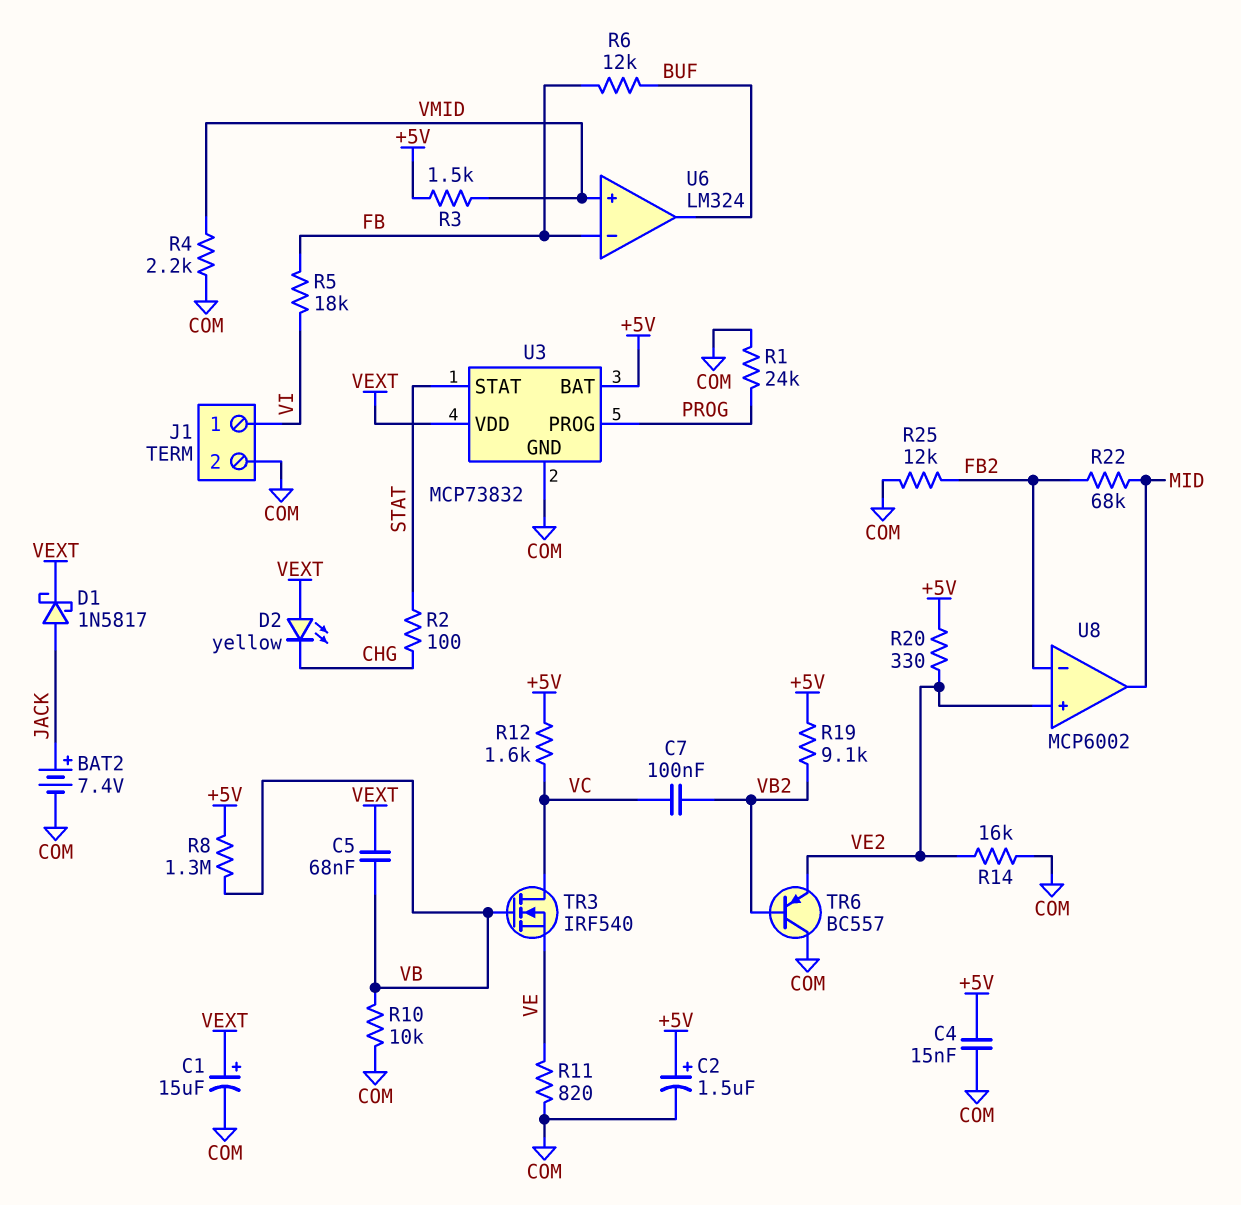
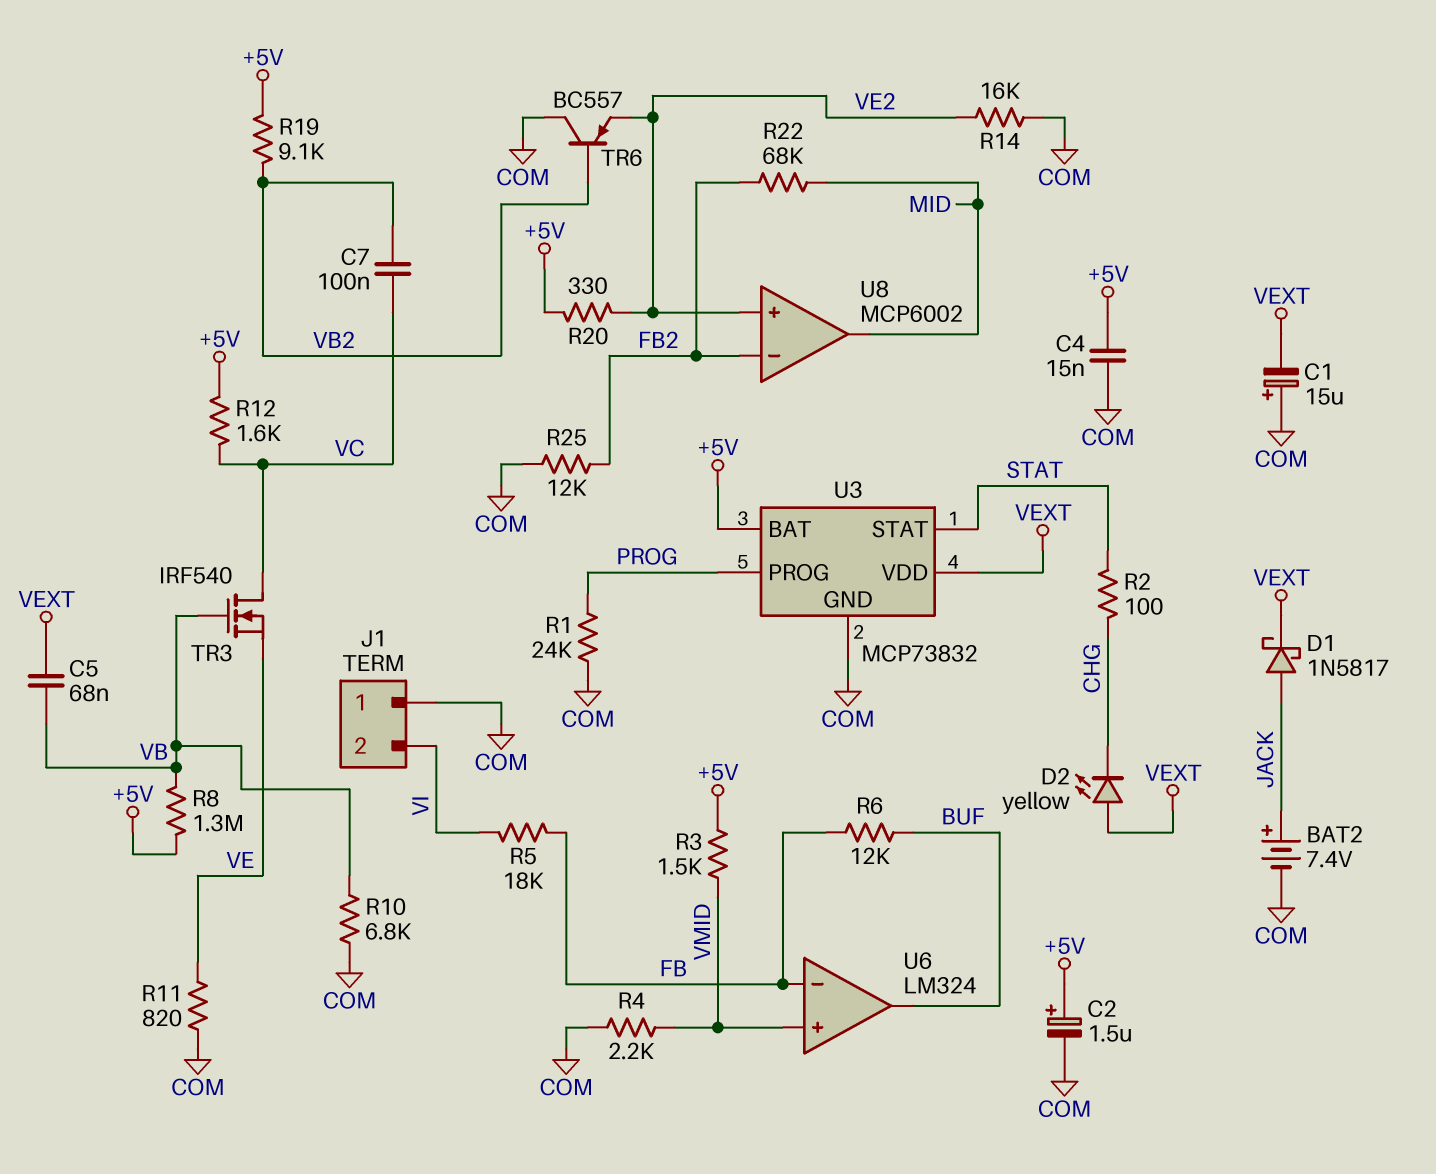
C1: 15uF (plus VEXT, minus COM) -> 15uF (plus COM, minus VEXT)
J1 pin 1: VI -> COM
J1 pin 2: COM -> VI
R10: 10k (COM, VB) -> 6.8k (COM, VB)

